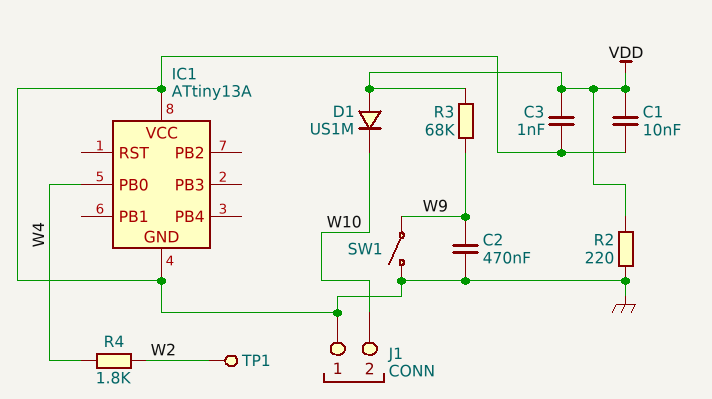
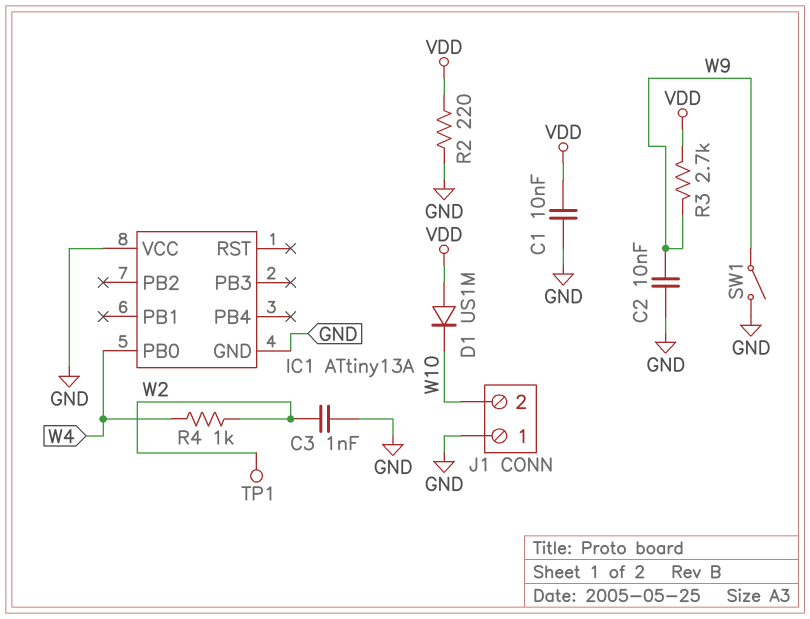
C2: 470nF (GND, W9) -> 10nF (GND, W9)
C3: 1nF (GND, VDD) -> 1nF (GND, W2)
R3: 68k (VDD, W9) -> 2.7k (VDD, W9)
R4: 1.8k (W2, W4) -> 1k (W2, W4)

